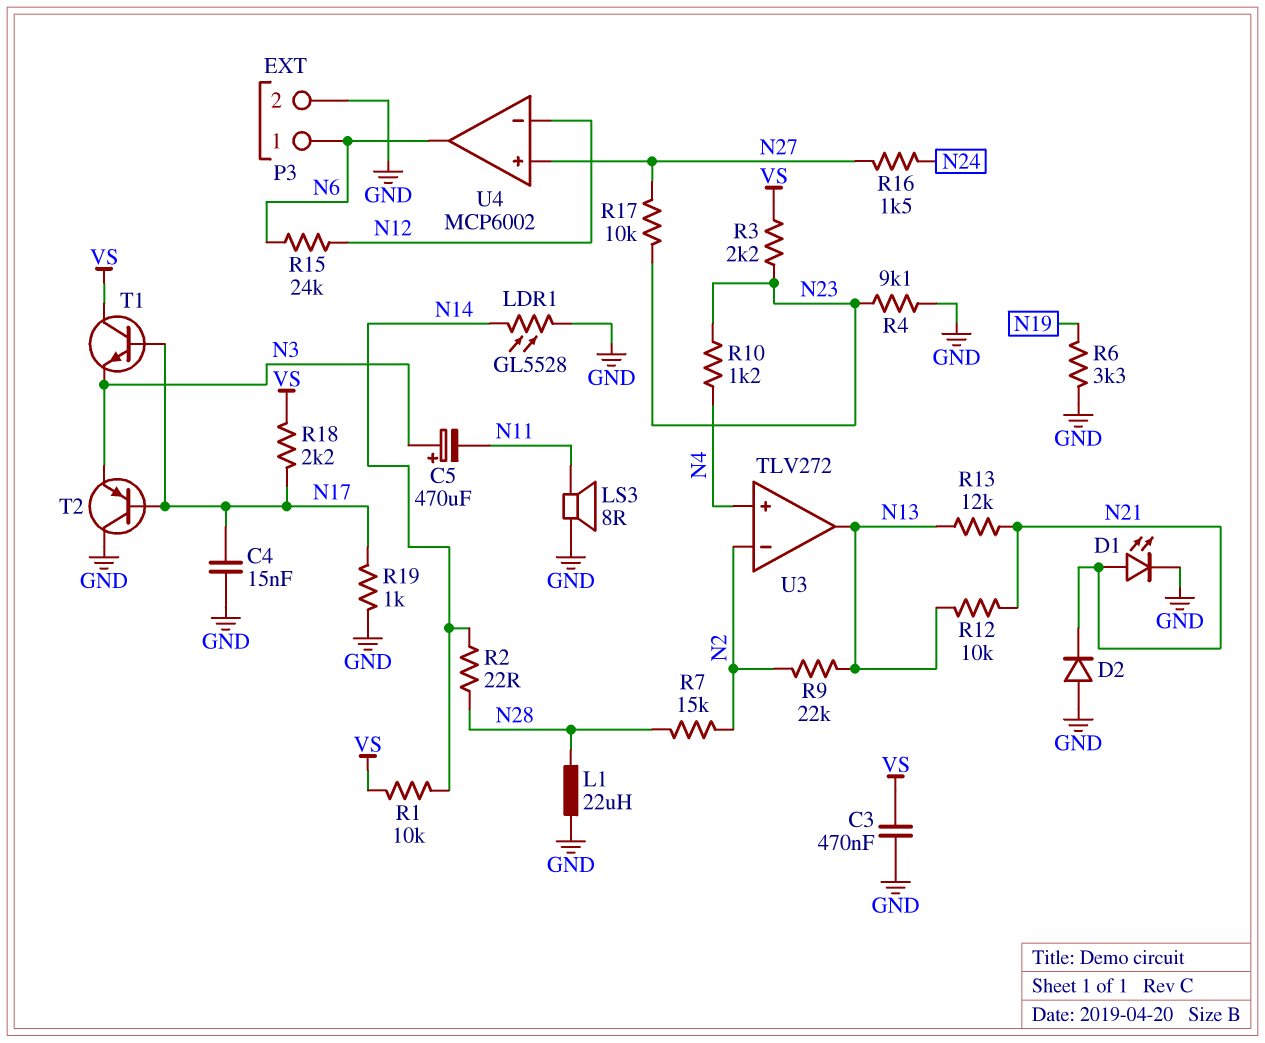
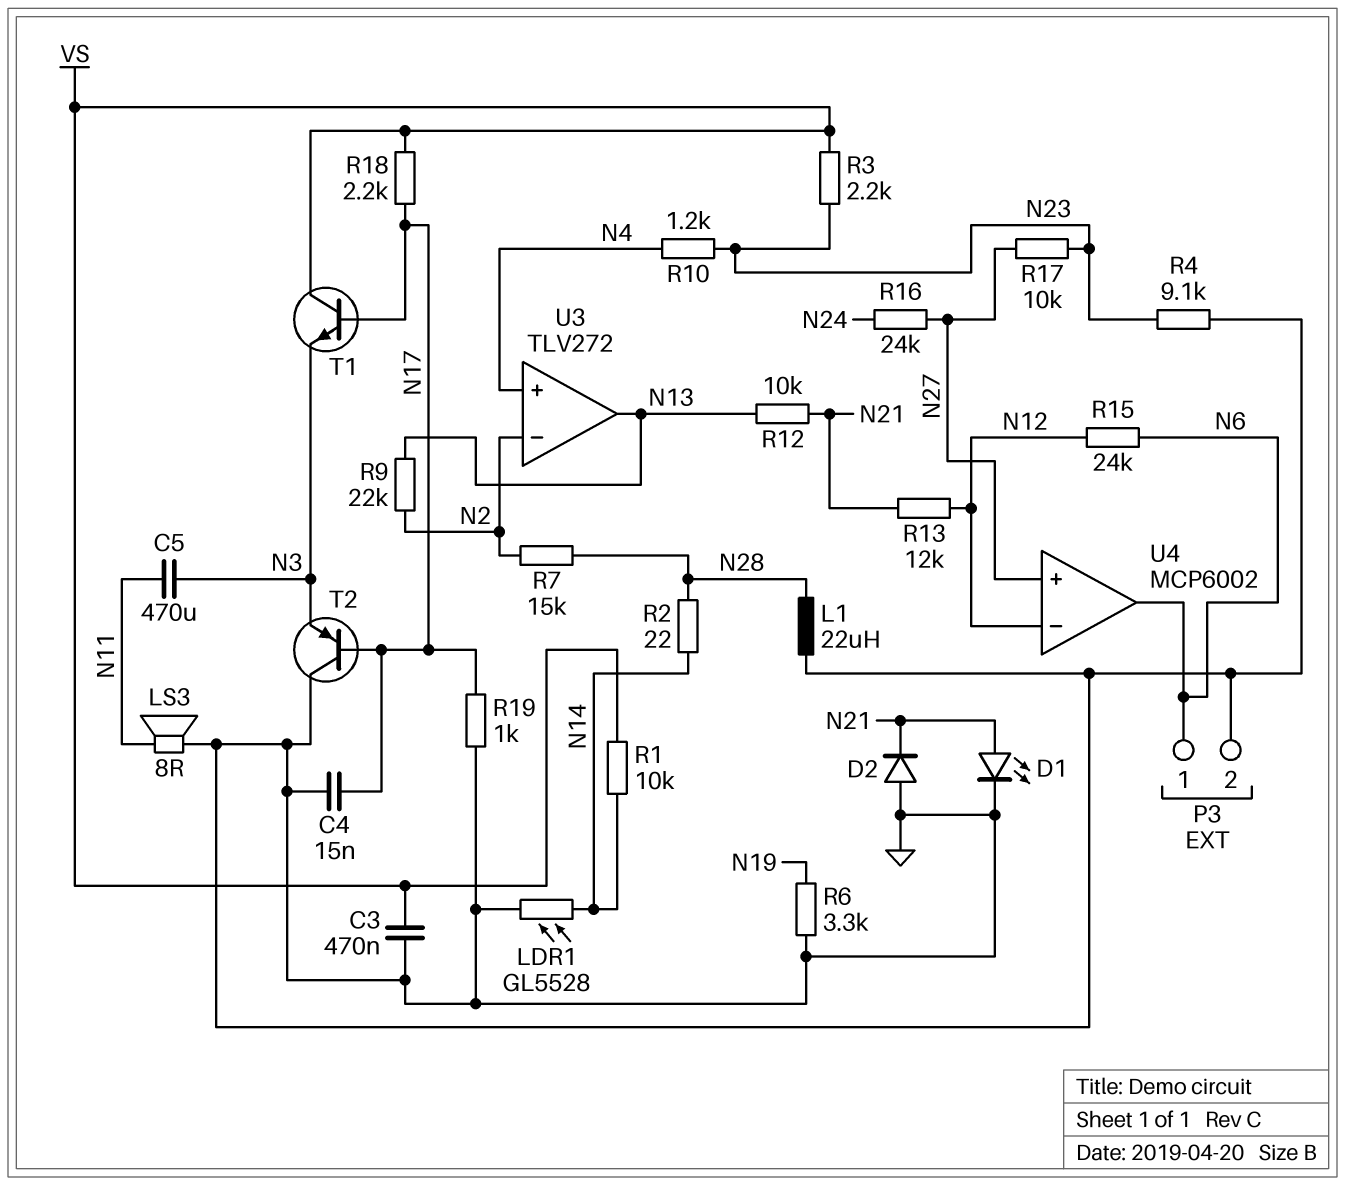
C5: 470uF (plus N3, minus N11) -> 470uF (N3, N11)
R13: 12k (N13, N21) -> 12k (N12, N21)
R16: 1.5k (N24, N27) -> 24k (N24, N27)

